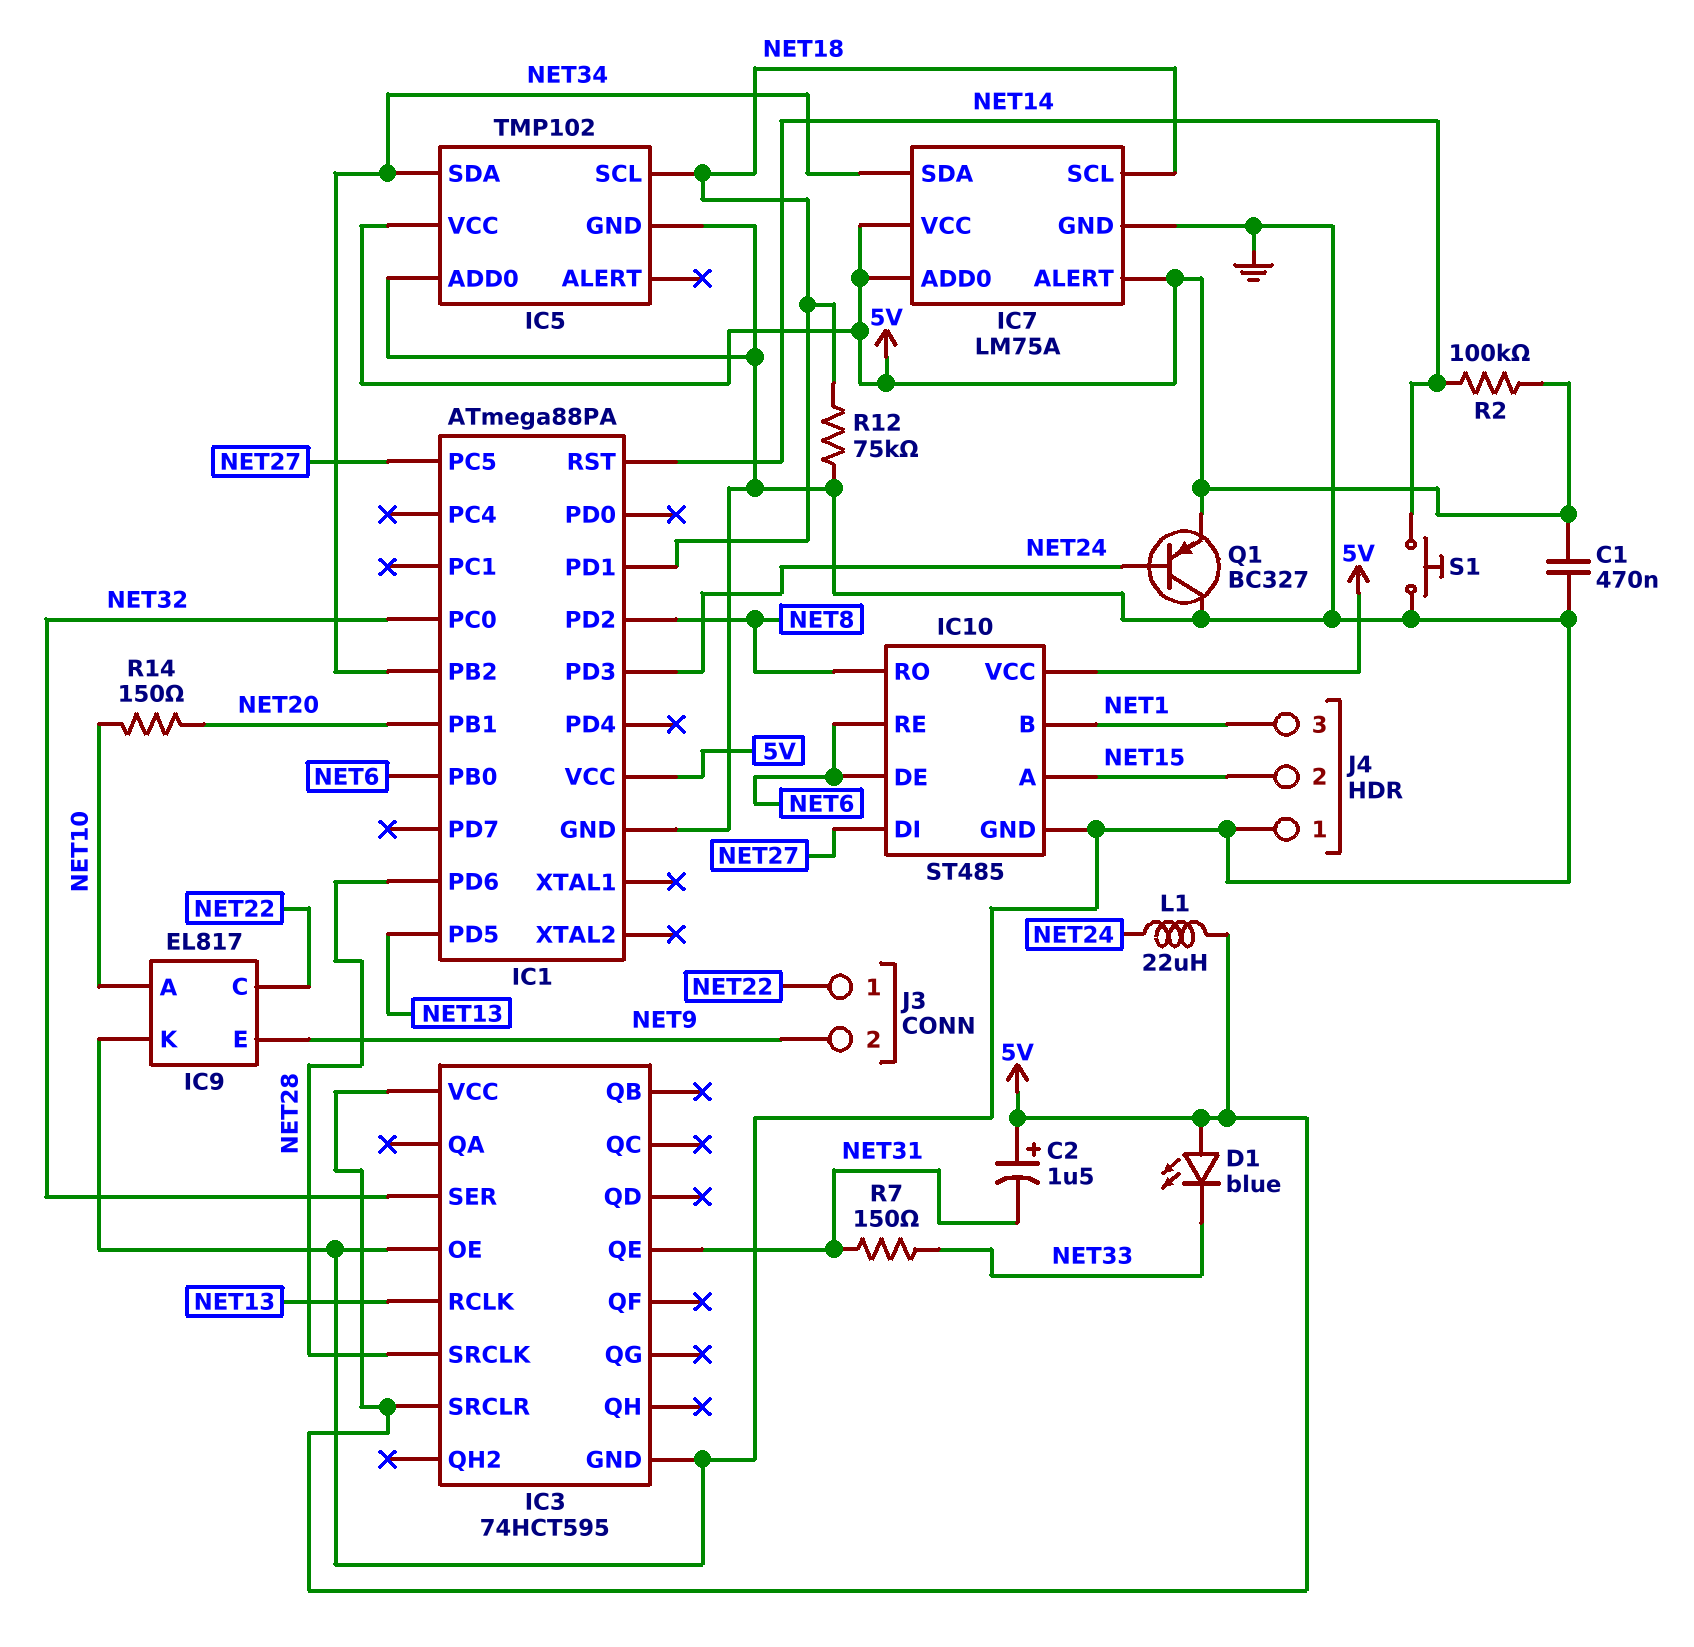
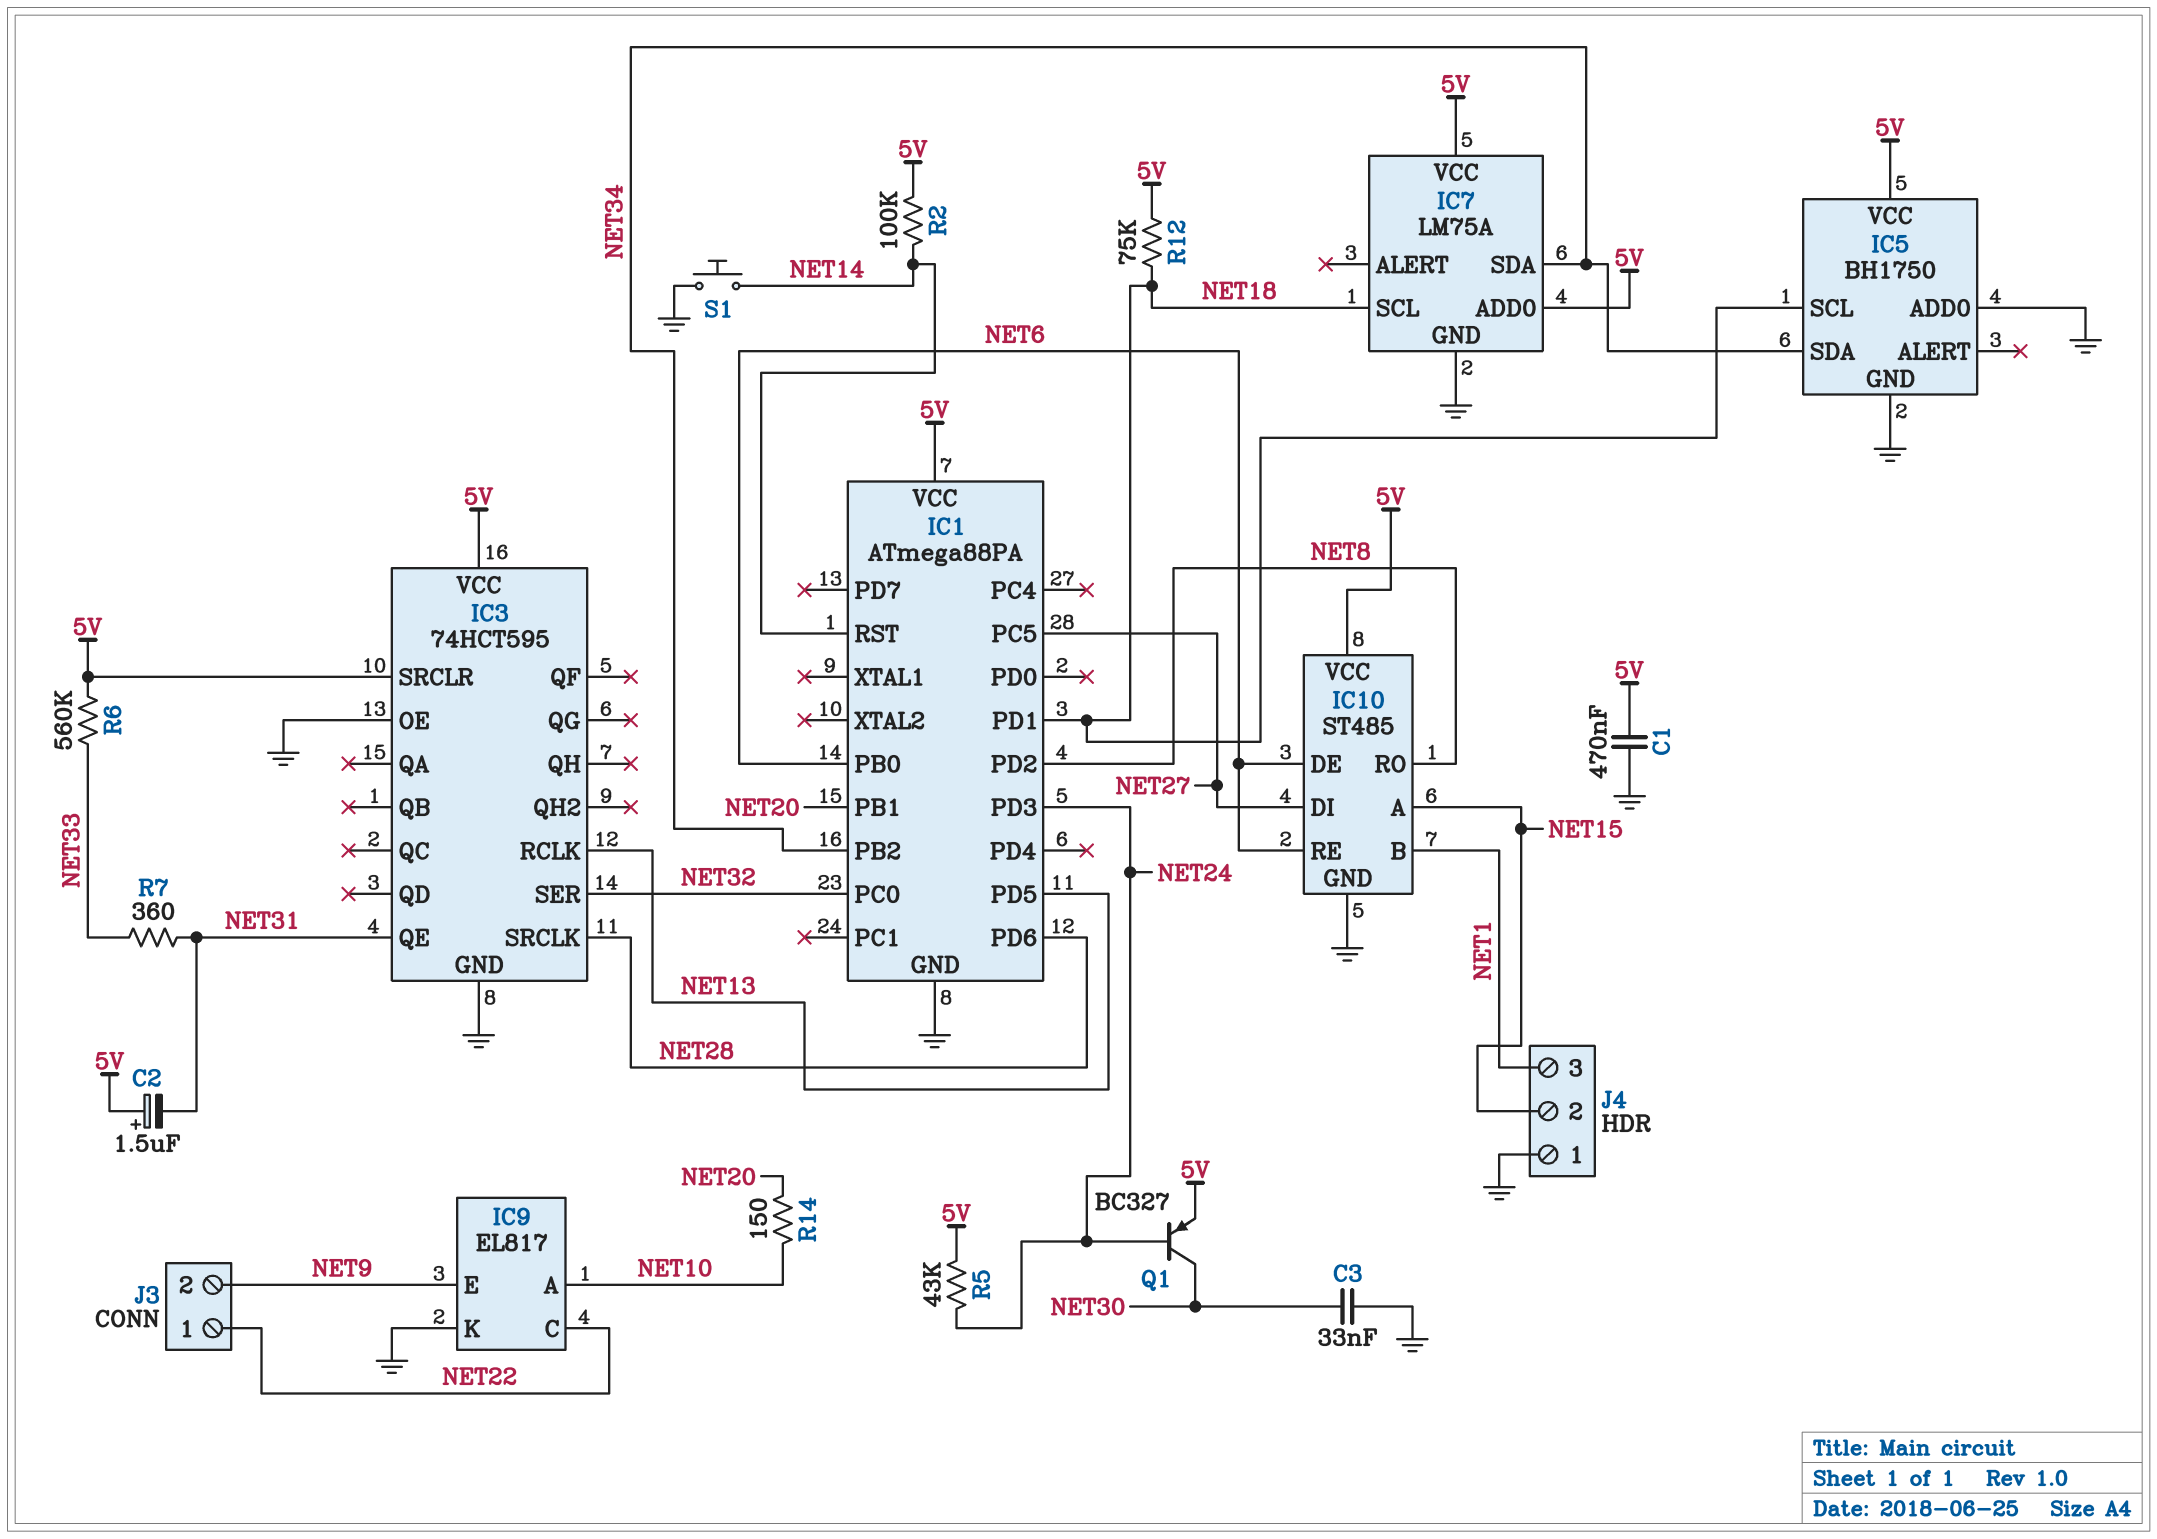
C3: none -> 33nF (GND, NET30)
D1: LED blue (A 5V, K NET33) -> none
IC5: TMP102 -> BH1750
IC7 pin ALERT: 5V -> none
L1: 22uH (5V, NET24) -> none
Q1: PNP BC327 (B NET24, C GND, E 5V) -> PNP BC327 (B NET24, C NET30, E 5V)
R5: none -> 43k (5V, NET24)
R6: none -> 560k (5V, NET33)
R7: 150 (NET31, NET33) -> 360 (NET31, NET33)
R12: 75k (GND, NET18) -> 75k (5V, NET18)

